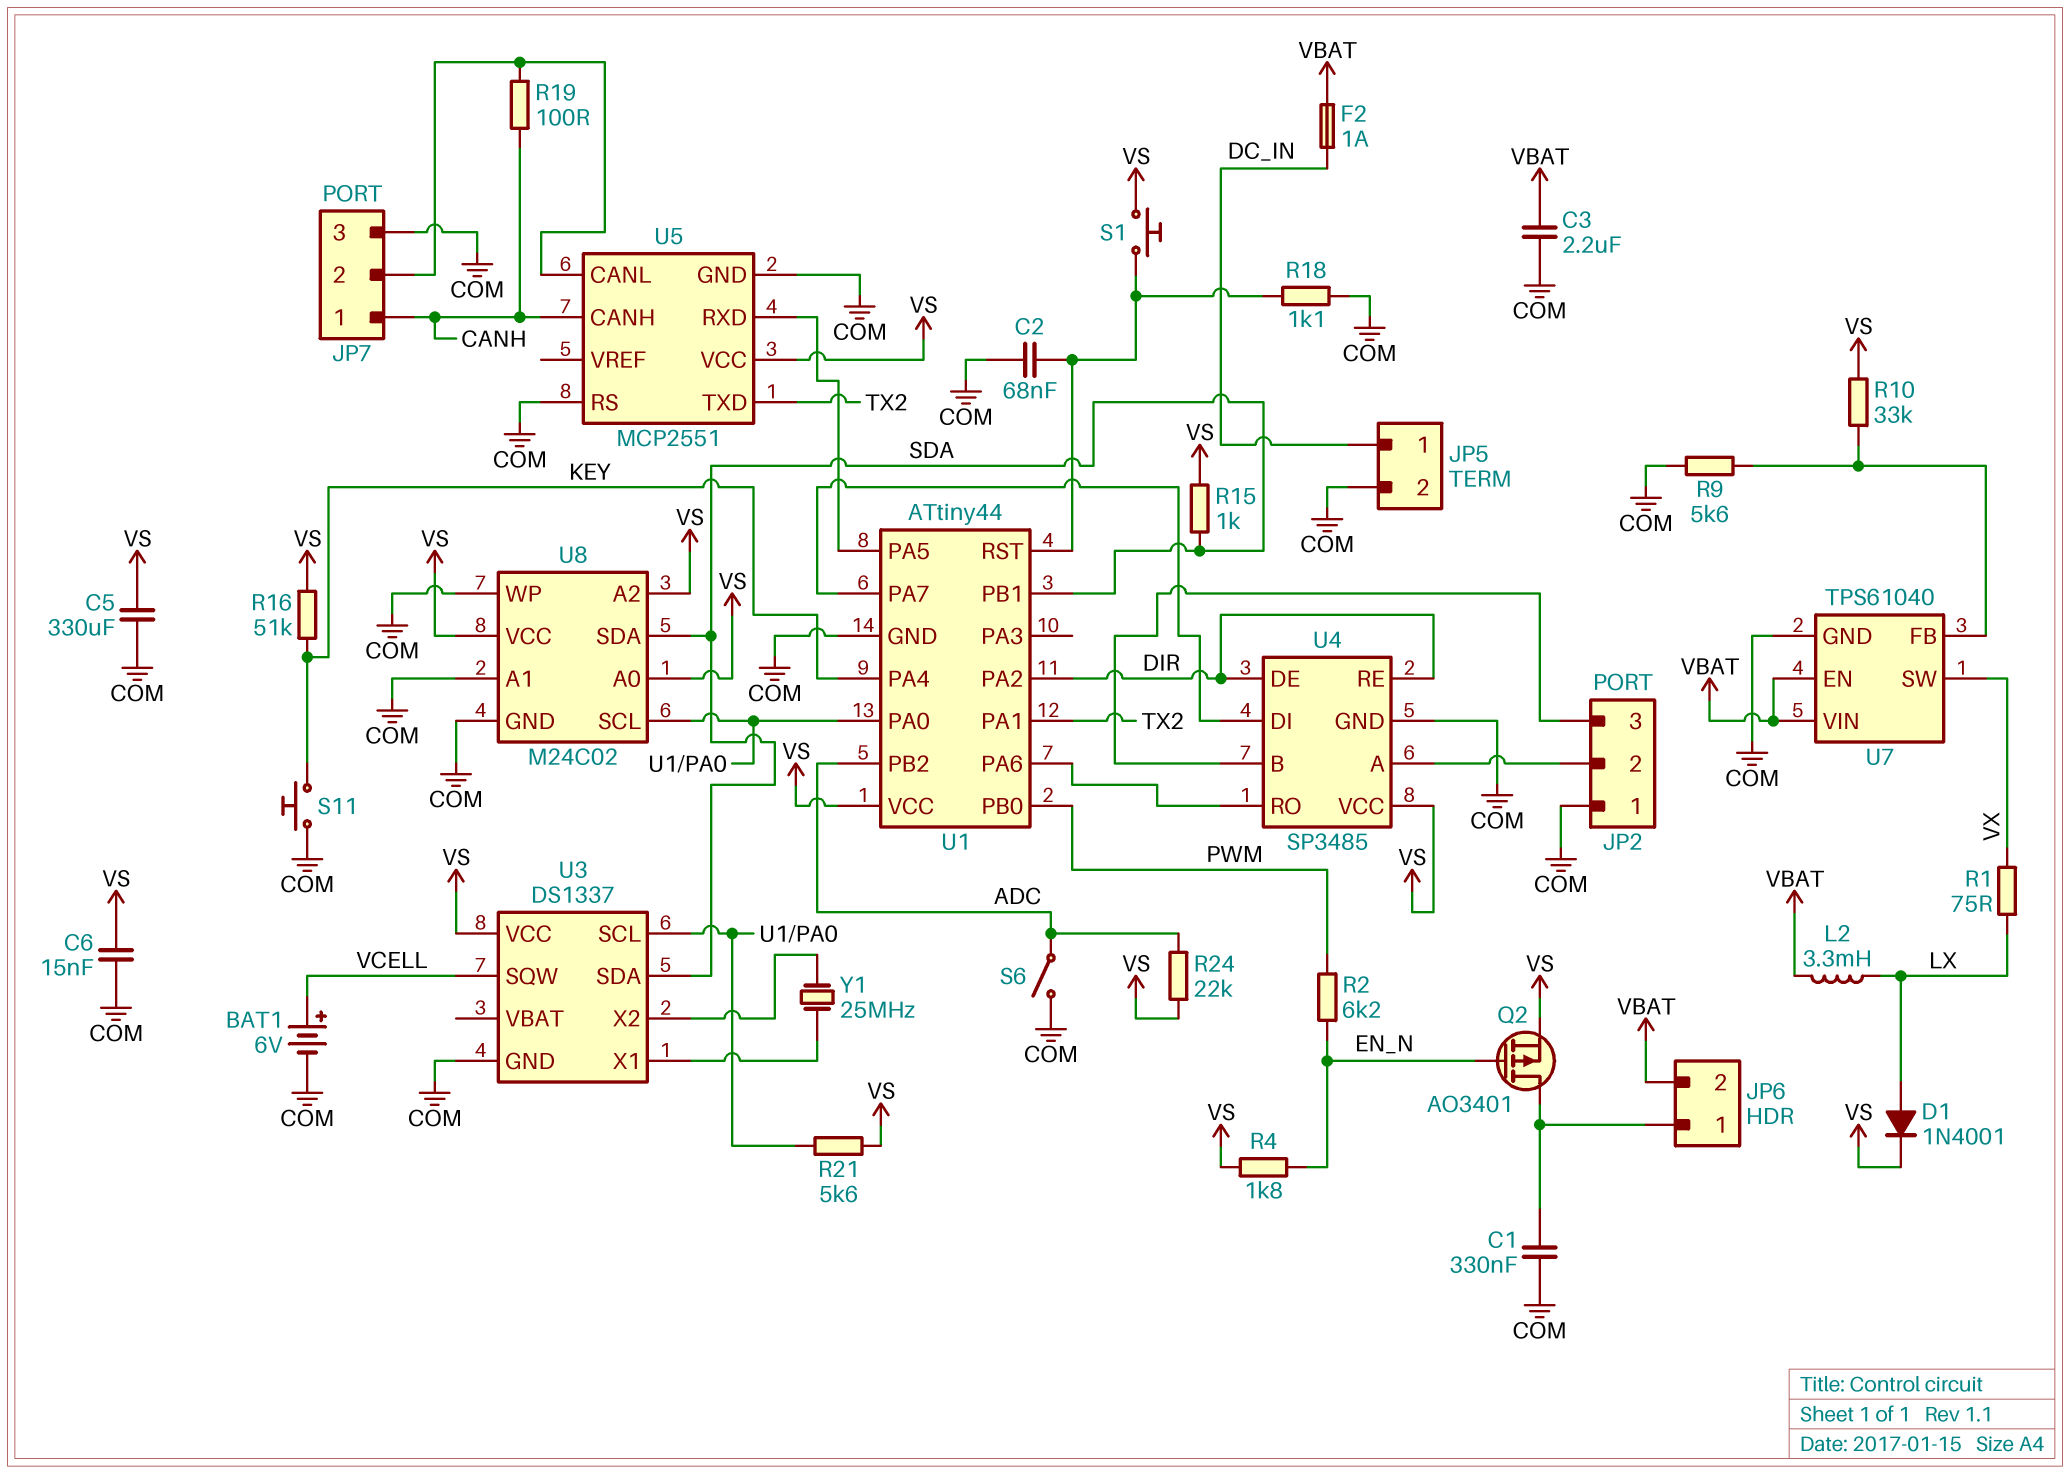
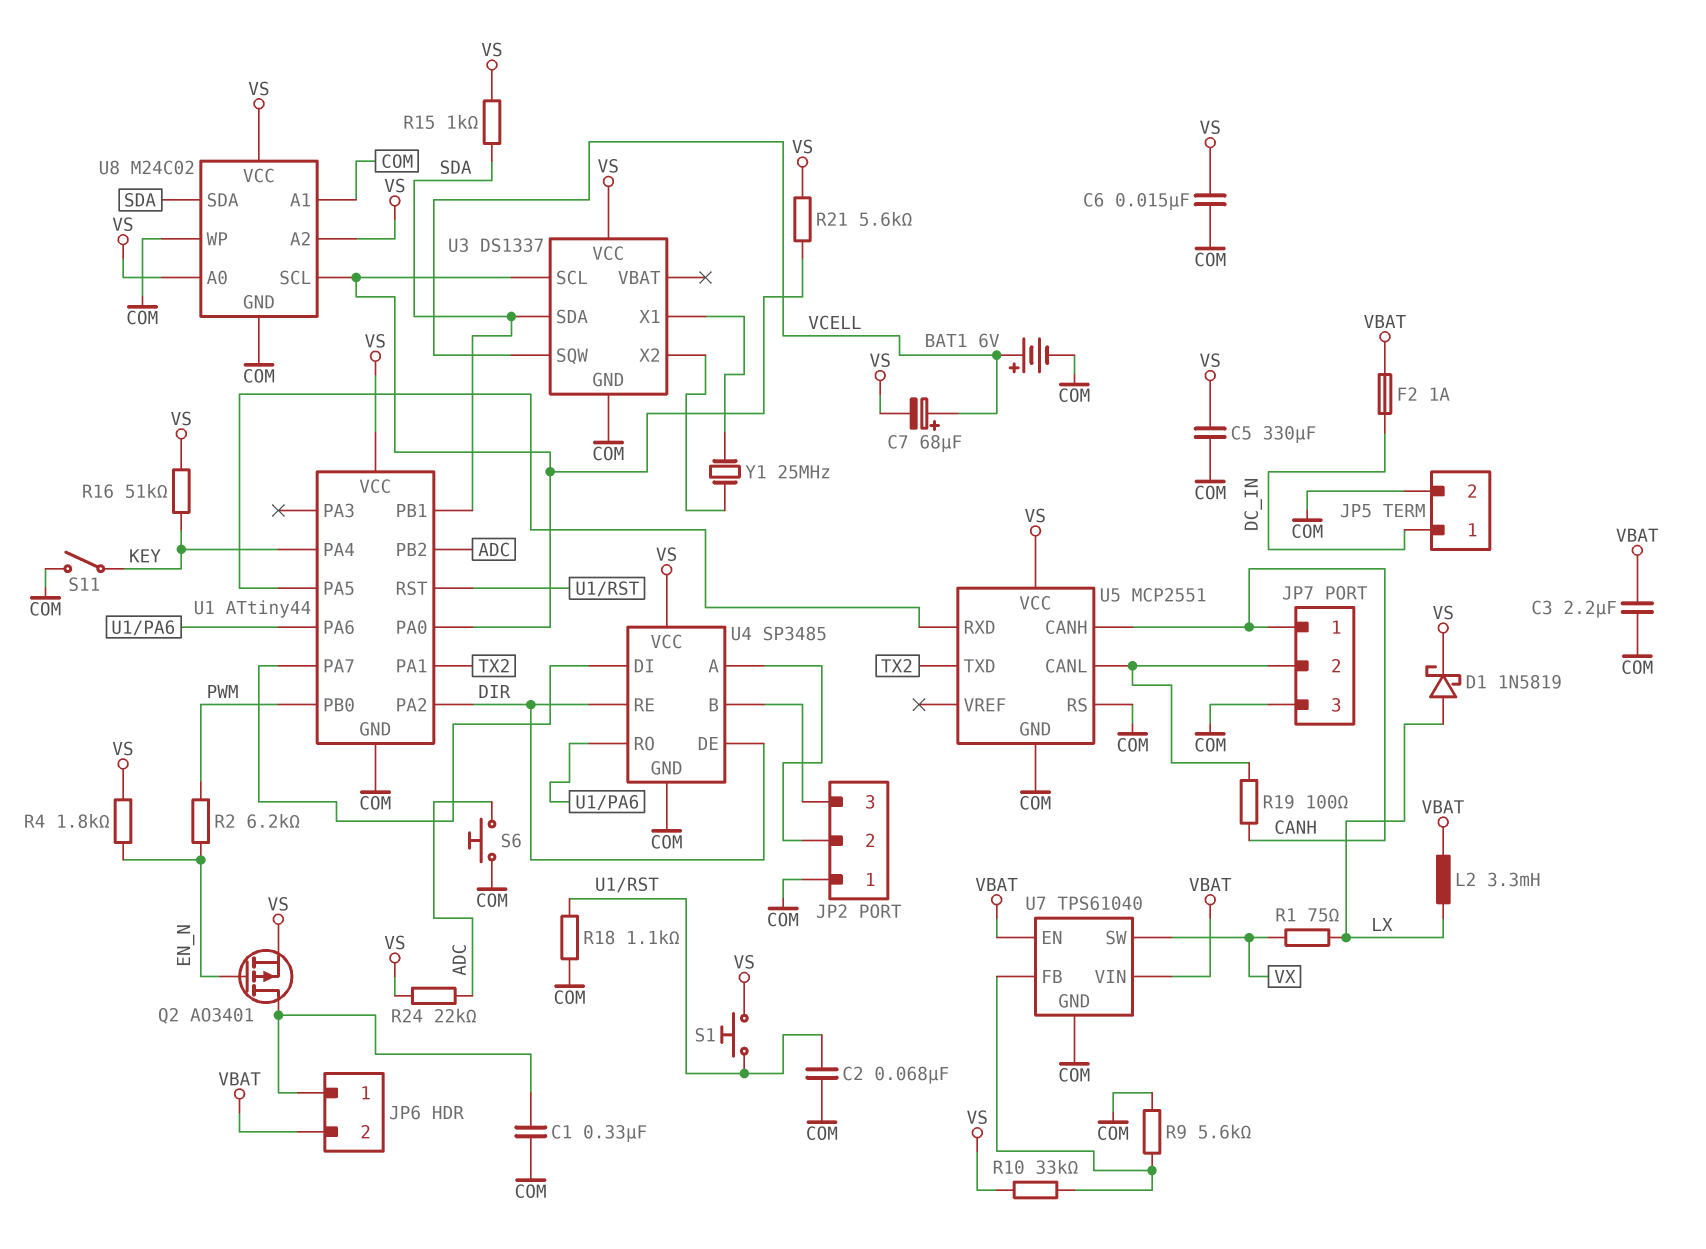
C7: none -> 68uF (plus VCELL, minus VS)
D1: diode 1N4001 (A LX, K VS) -> schottky 1N5819 (A LX, K VS)
S6: switch (ADC, COM) -> button (ADC, COM)
S11: button (COM, KEY) -> switch (COM, KEY)

